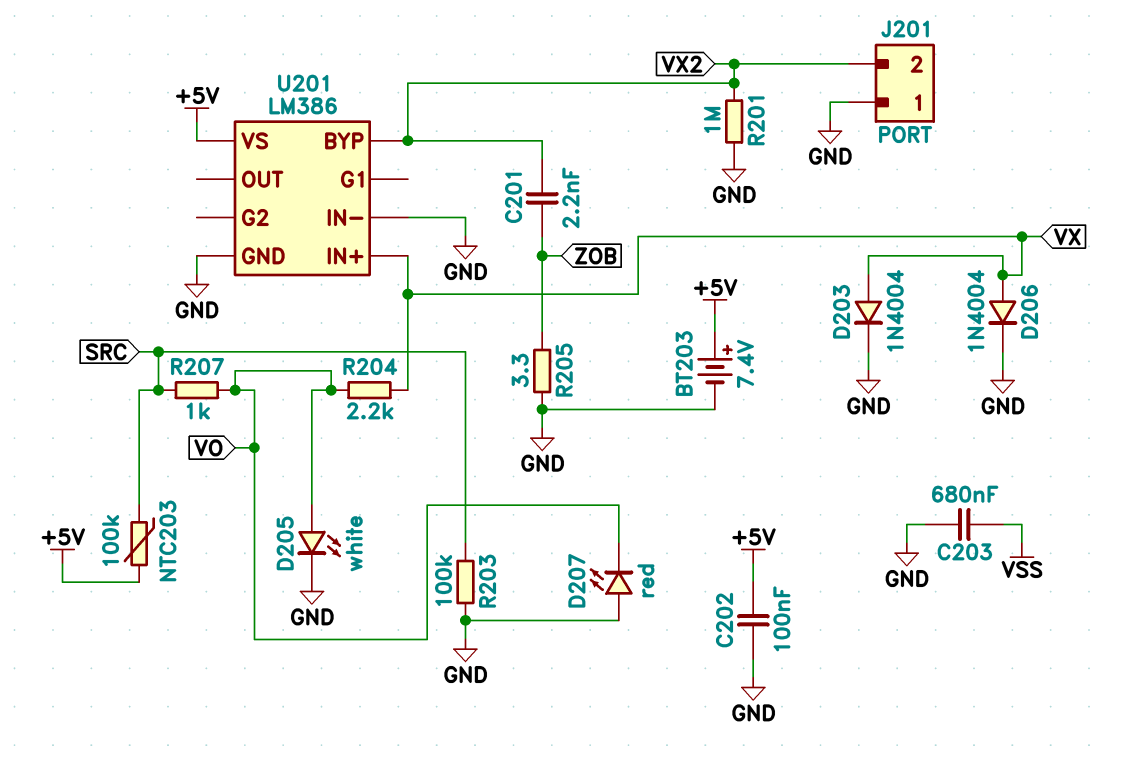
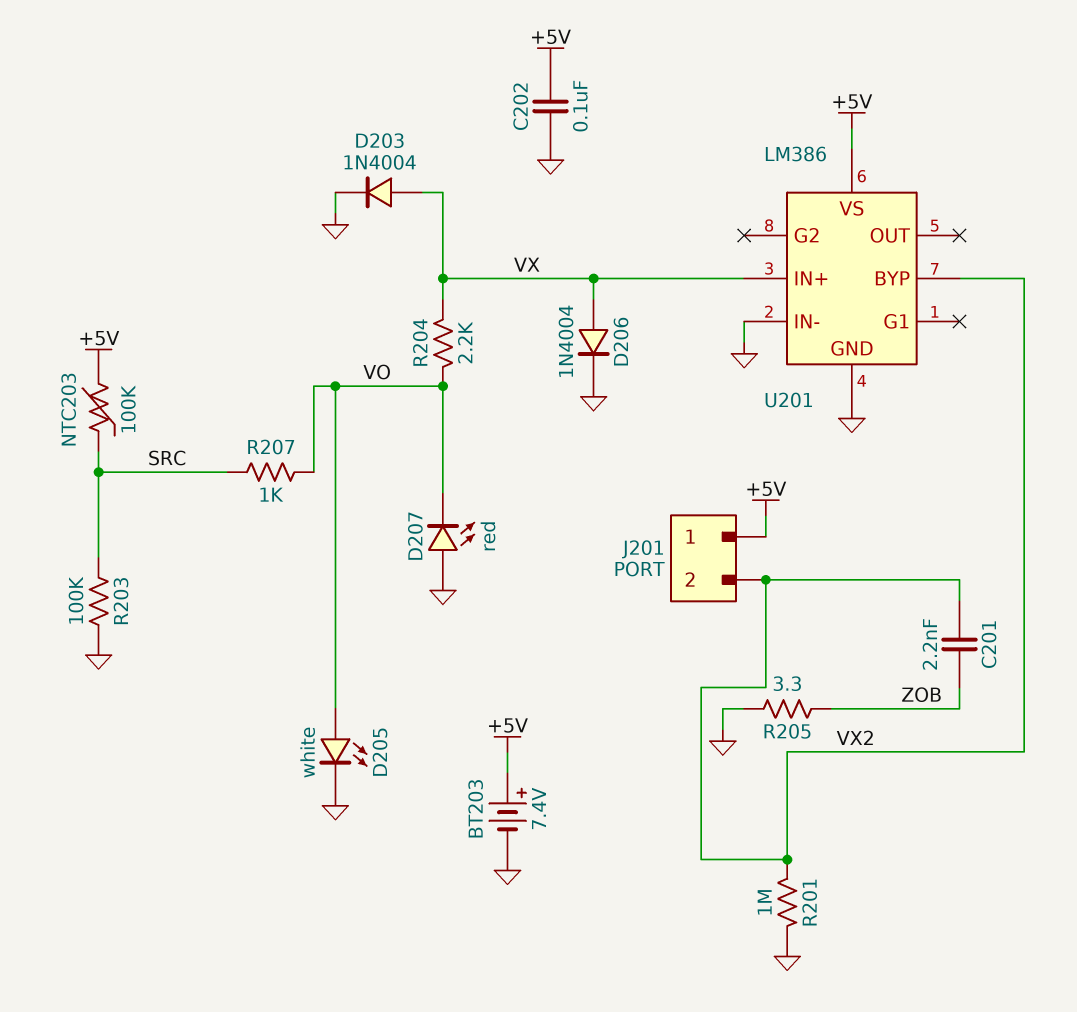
C203: 680nF (GND, VSS) -> none
J201 pin 1: GND -> +5V

